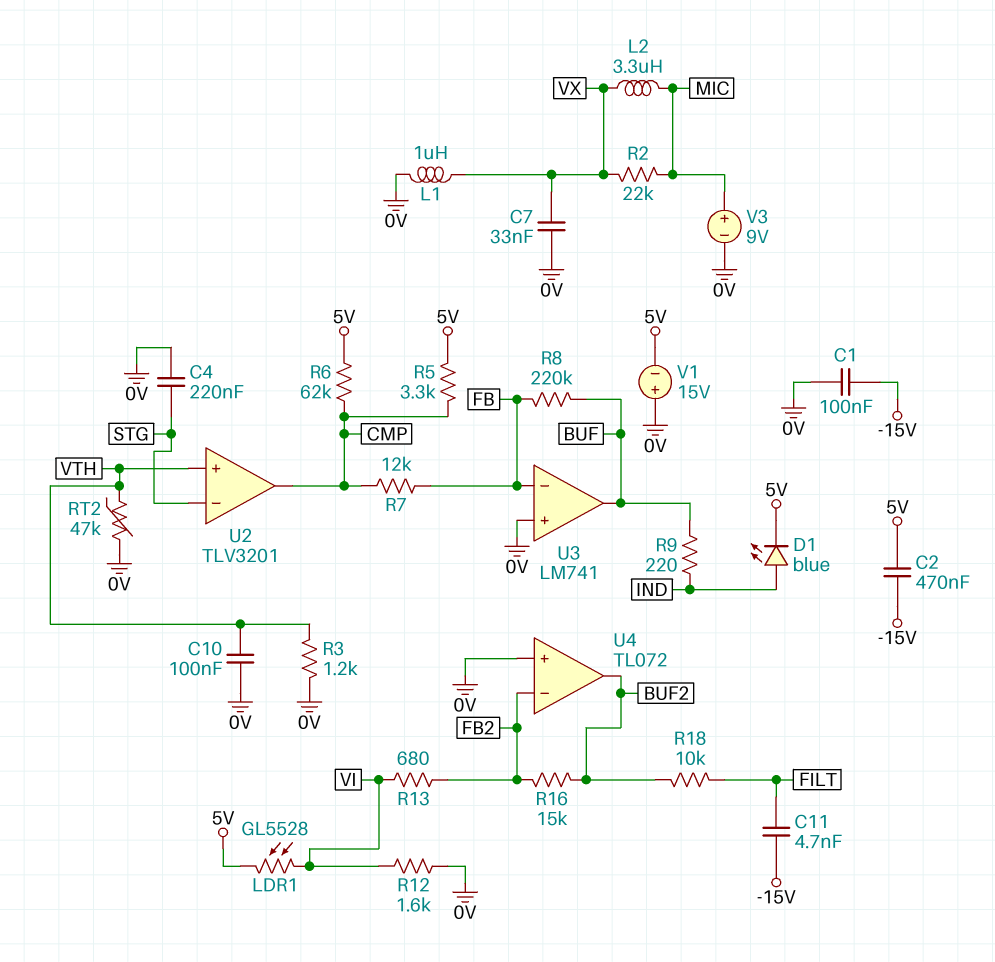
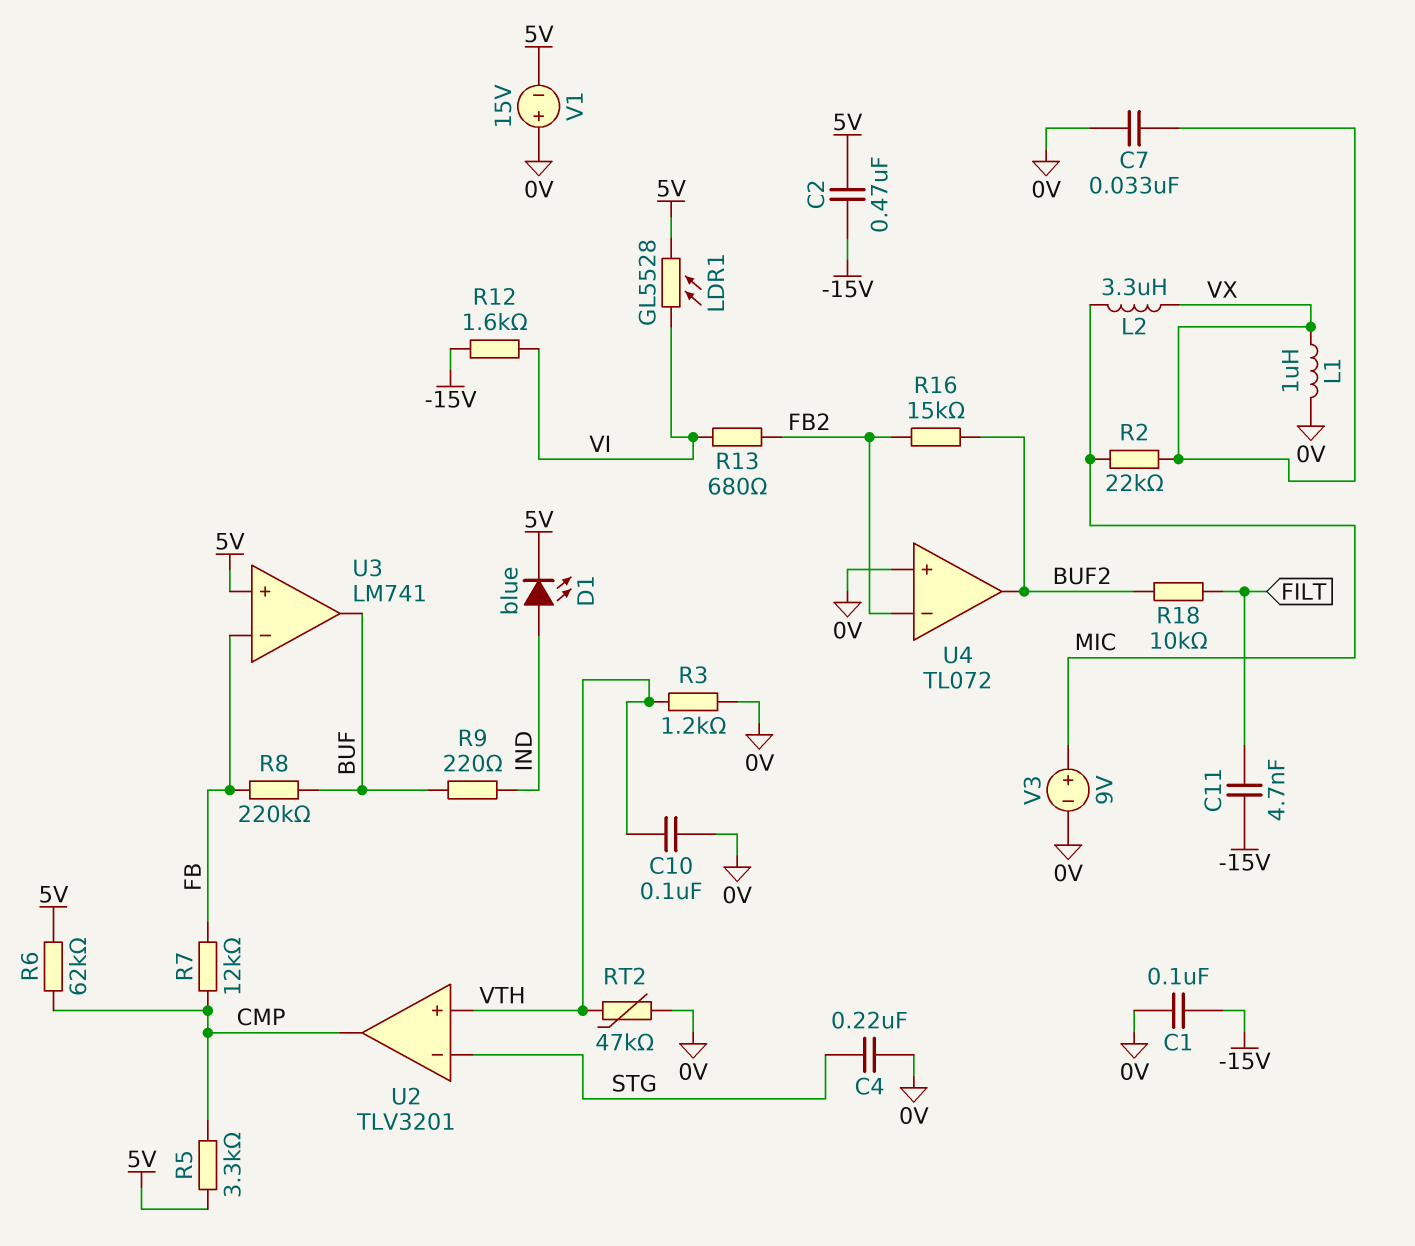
R12: 1.6k (0V, VI) -> 1.6k (-15V, VI)
U3 pin in+: 0V -> 5V

